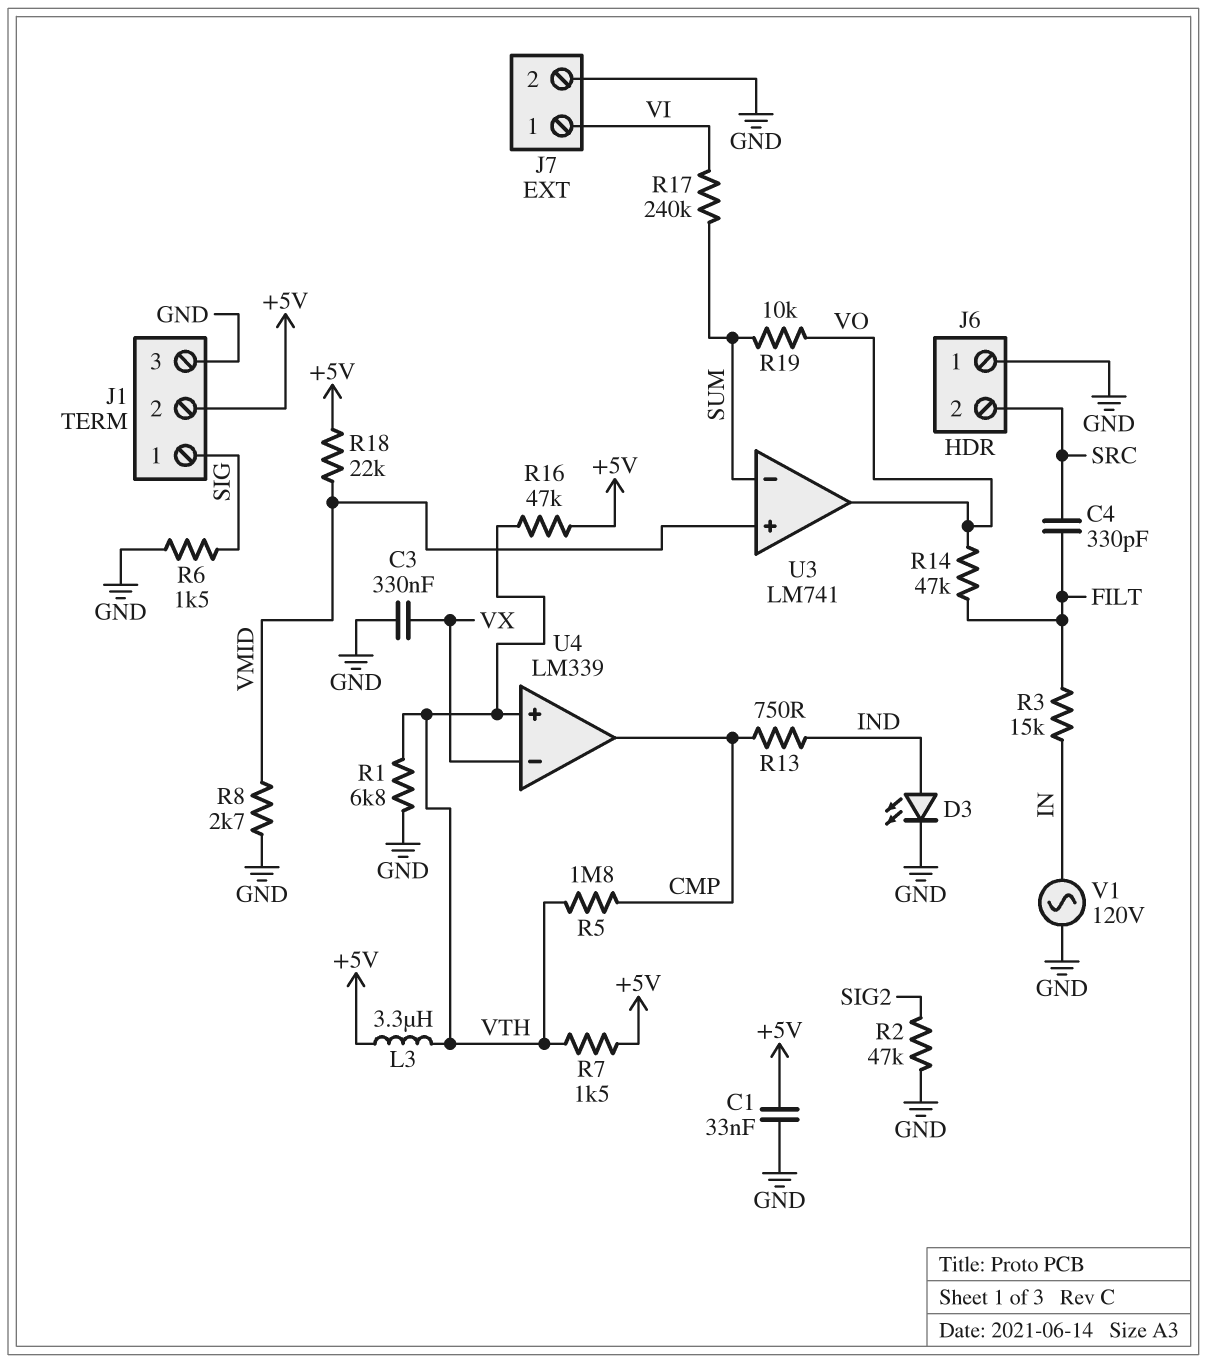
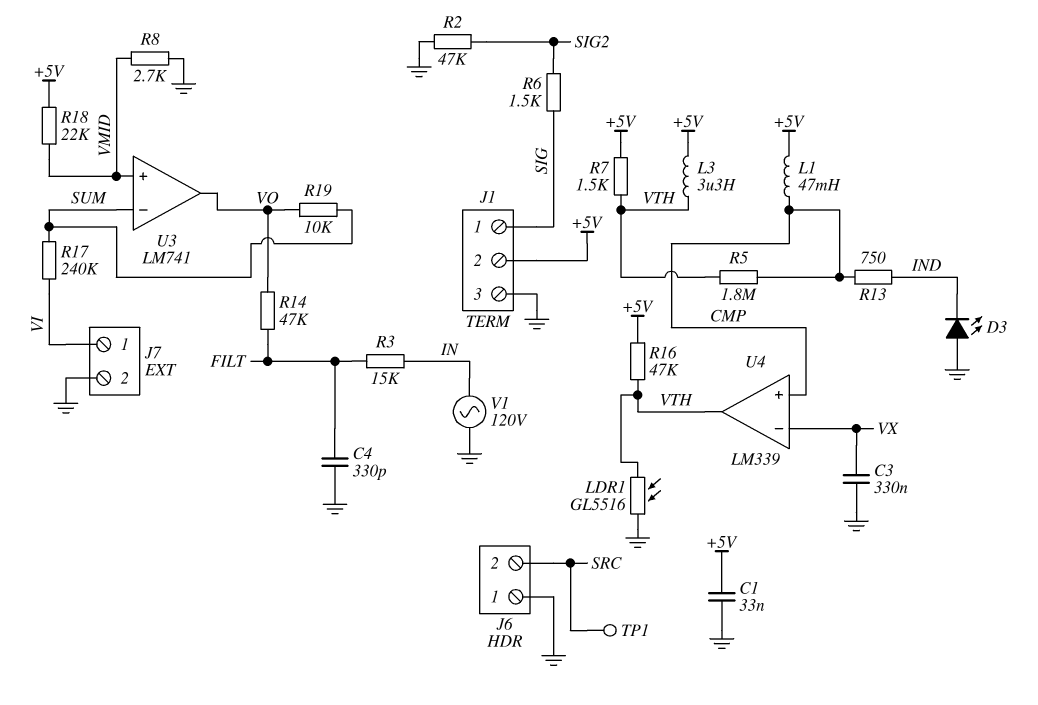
C4: 330pF (FILT, SRC) -> 330pF (FILT, GND)
D3: LED (A IND, K GND) -> LED (A GND, K IND)
L1: none -> 47mH (+5V, CMP)
LDR1: none -> GL5516 (GND, VTH)
R1: 6.8k (GND, VTH) -> none
R6: 1.5k (GND, SIG) -> 1.5k (SIG, SIG2)
TP1: none -> test point (SRC)
U4 pin in+: VTH -> CMP
U4 pin out: CMP -> VTH

